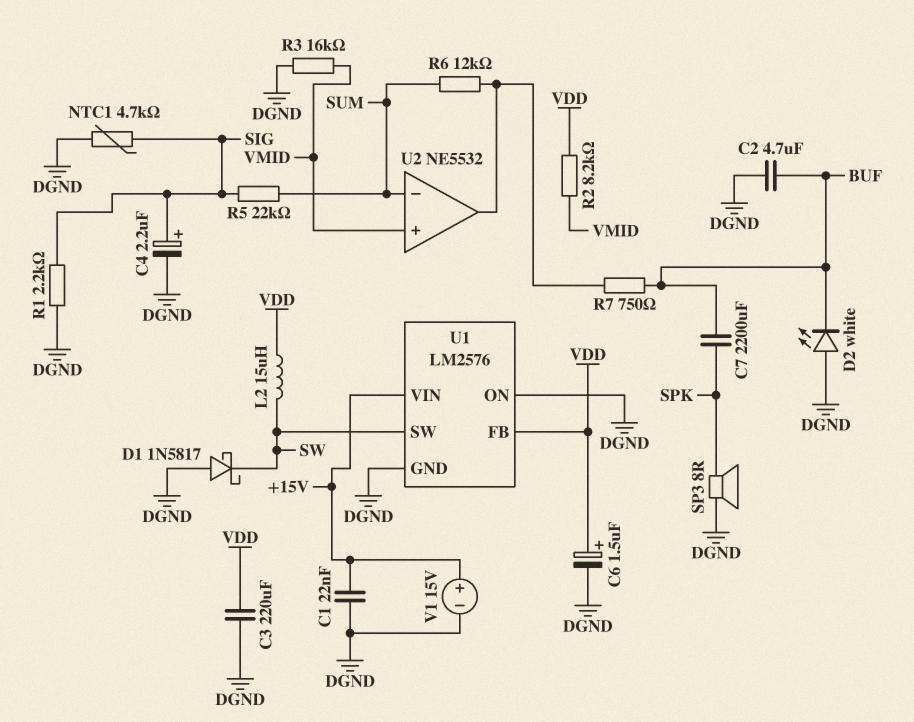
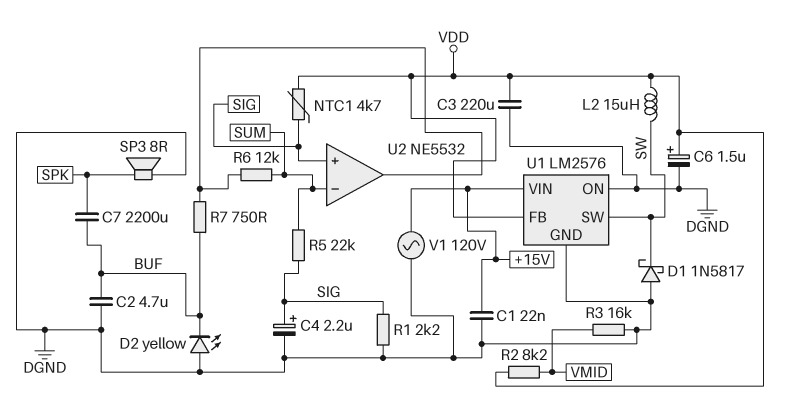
D2: LED white (A DGND, K BUF) -> LED yellow (A DGND, K BUF)
NTC1: 4.7k (DGND, SIG) -> 4.7k (SIG, VDD)
U2 pin in+: VMID -> SIG
V1: 15V (plus +15V, minus DGND) -> AC 120V (+15V, DGND)

